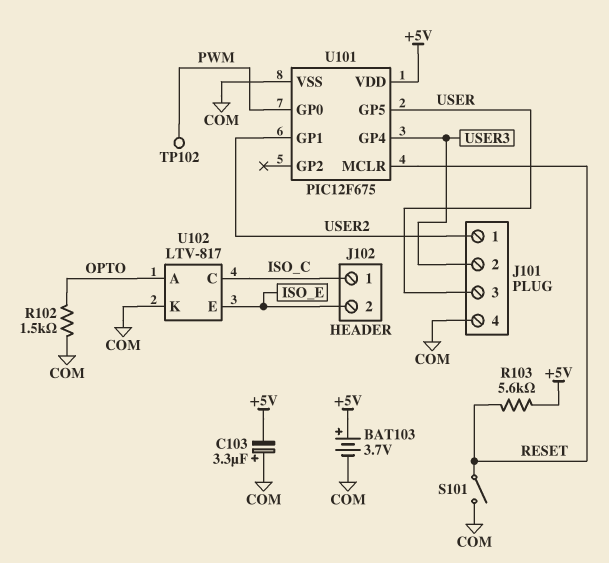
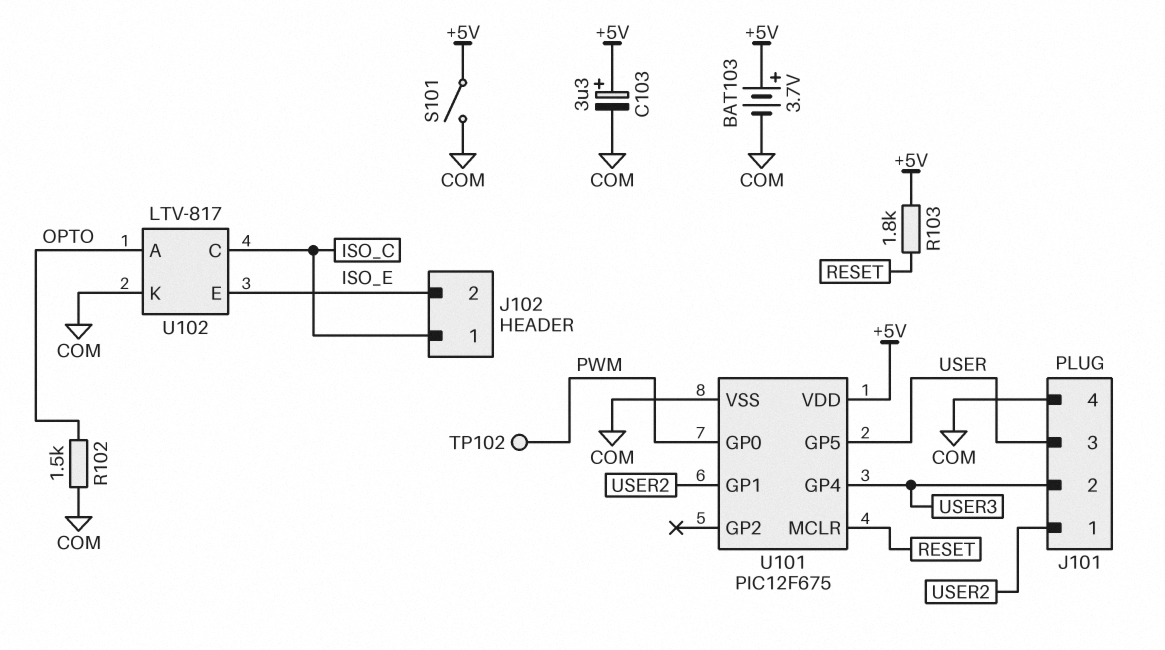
C103: 3.3uF (plus COM, minus +5V) -> 3.3uF (plus +5V, minus COM)
R103: 5.6k (+5V, RESET) -> 1.8k (+5V, RESET)
S101: switch (COM, RESET) -> switch (+5V, COM)

